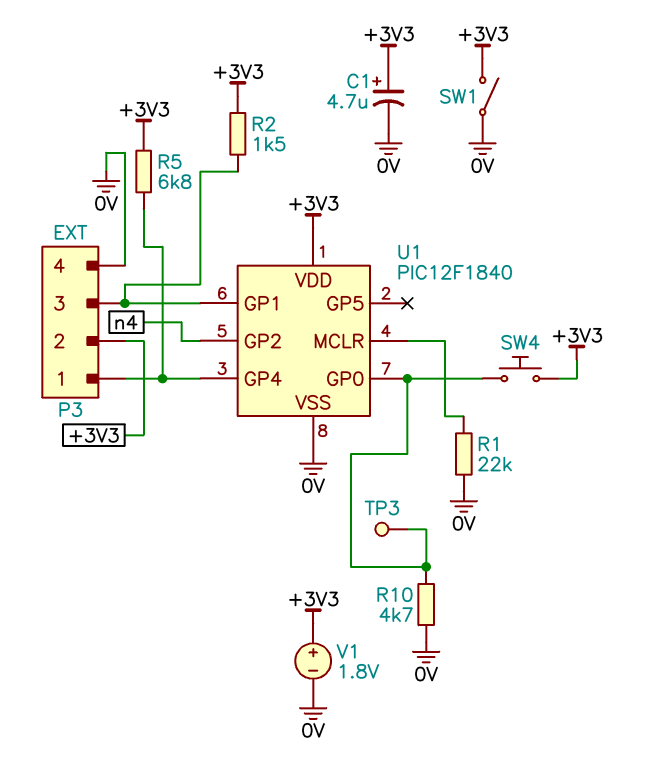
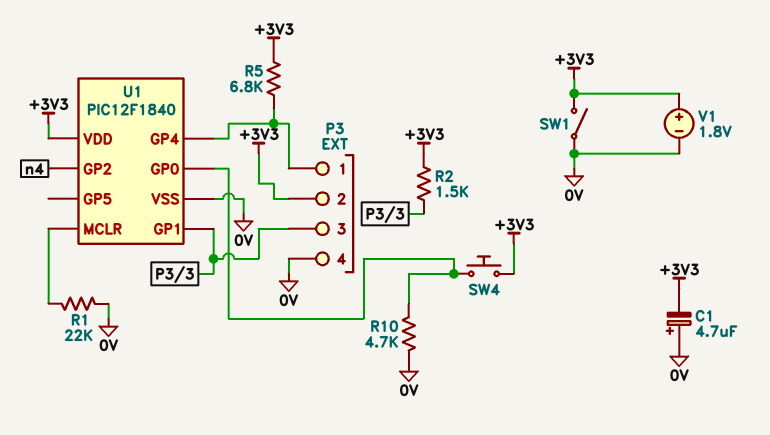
C1: 4.7uF (plus +3V3, minus 0V) -> 4.7uF (plus 0V, minus +3V3)
TP3: test point (U1/GP0) -> none

